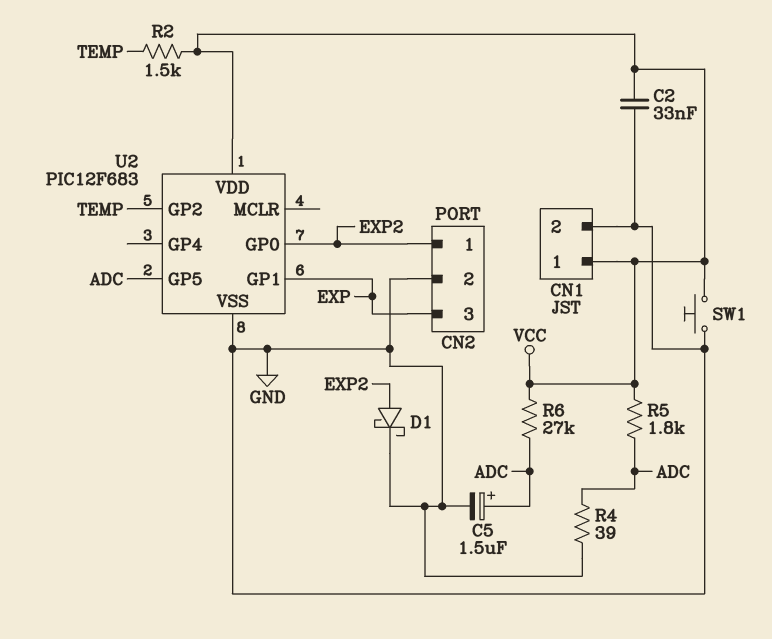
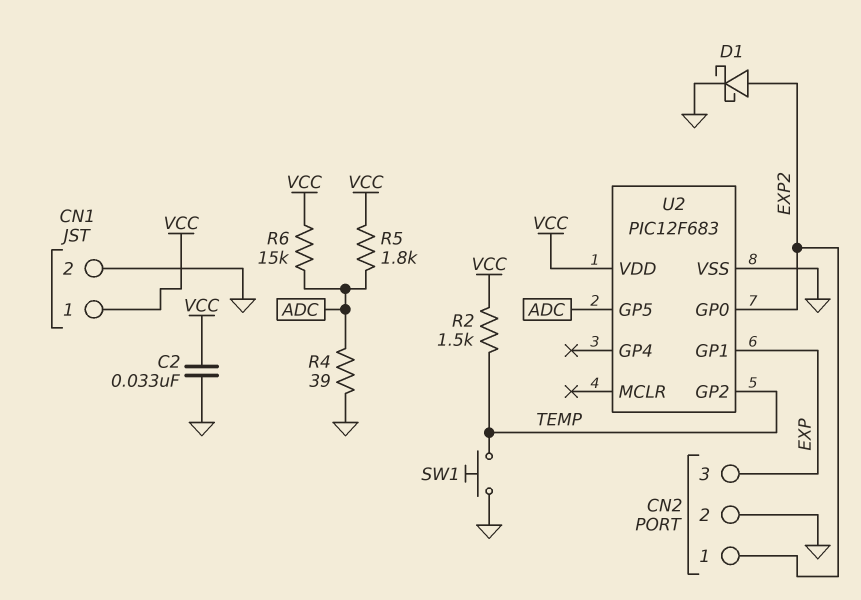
C5: 1.5uF (plus ADC, minus GND) -> none
R6: 27k (ADC, VCC) -> 15k (ADC, VCC)
SW1: button (GND, VCC) -> button (GND, TEMP)

